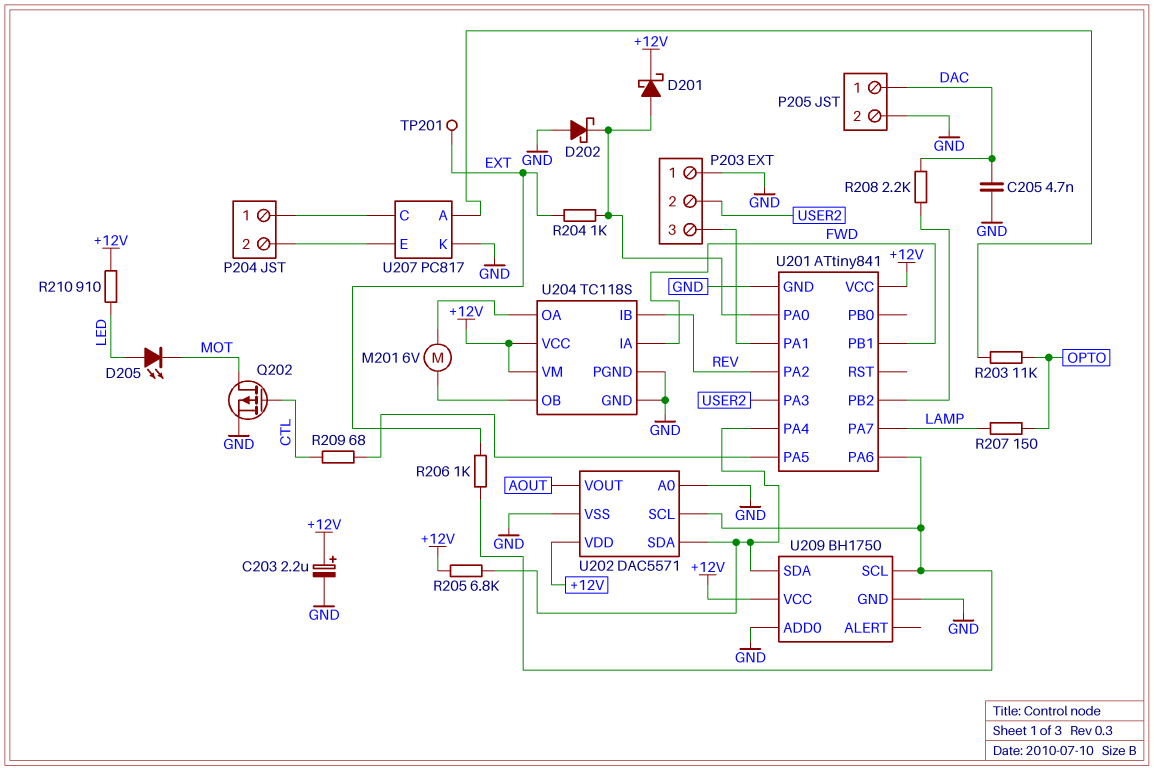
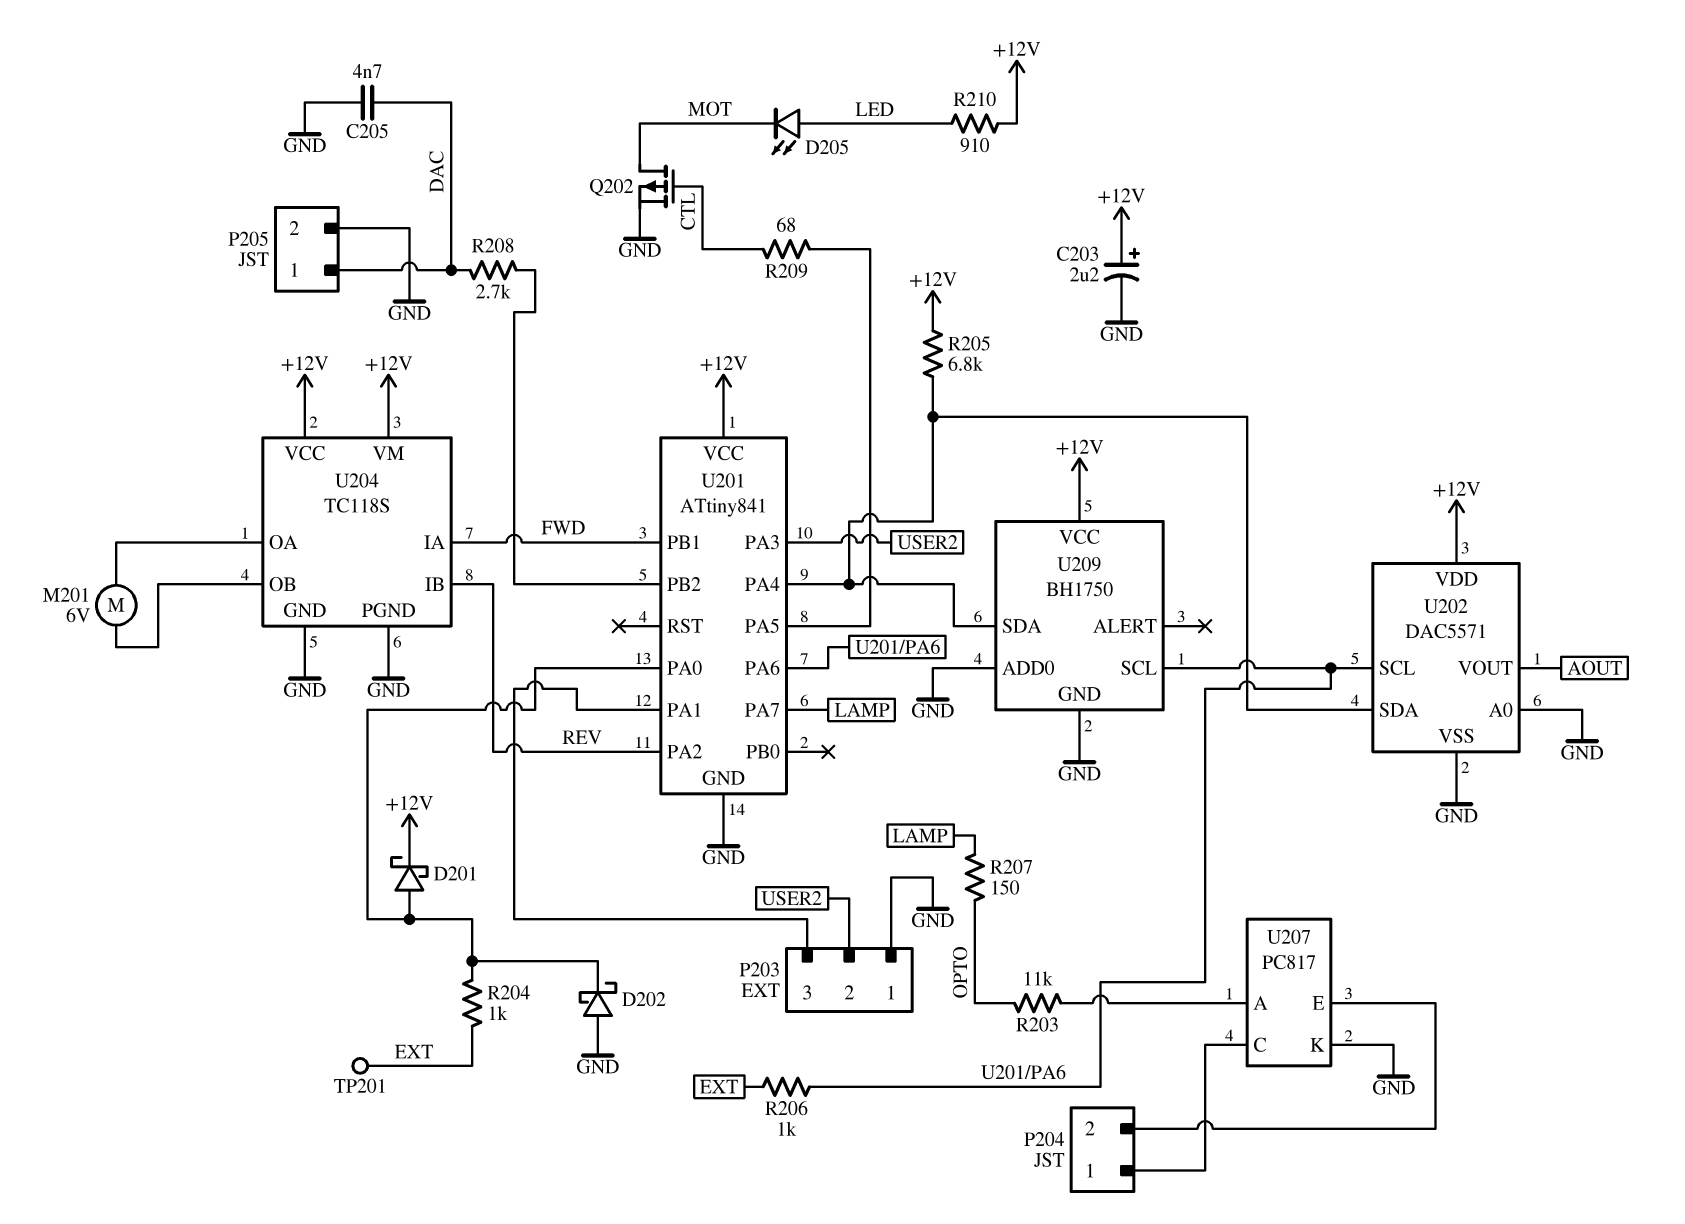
R208: 2.2k (DAC, U201/PB2) -> 2.7k (DAC, U201/PB2)

